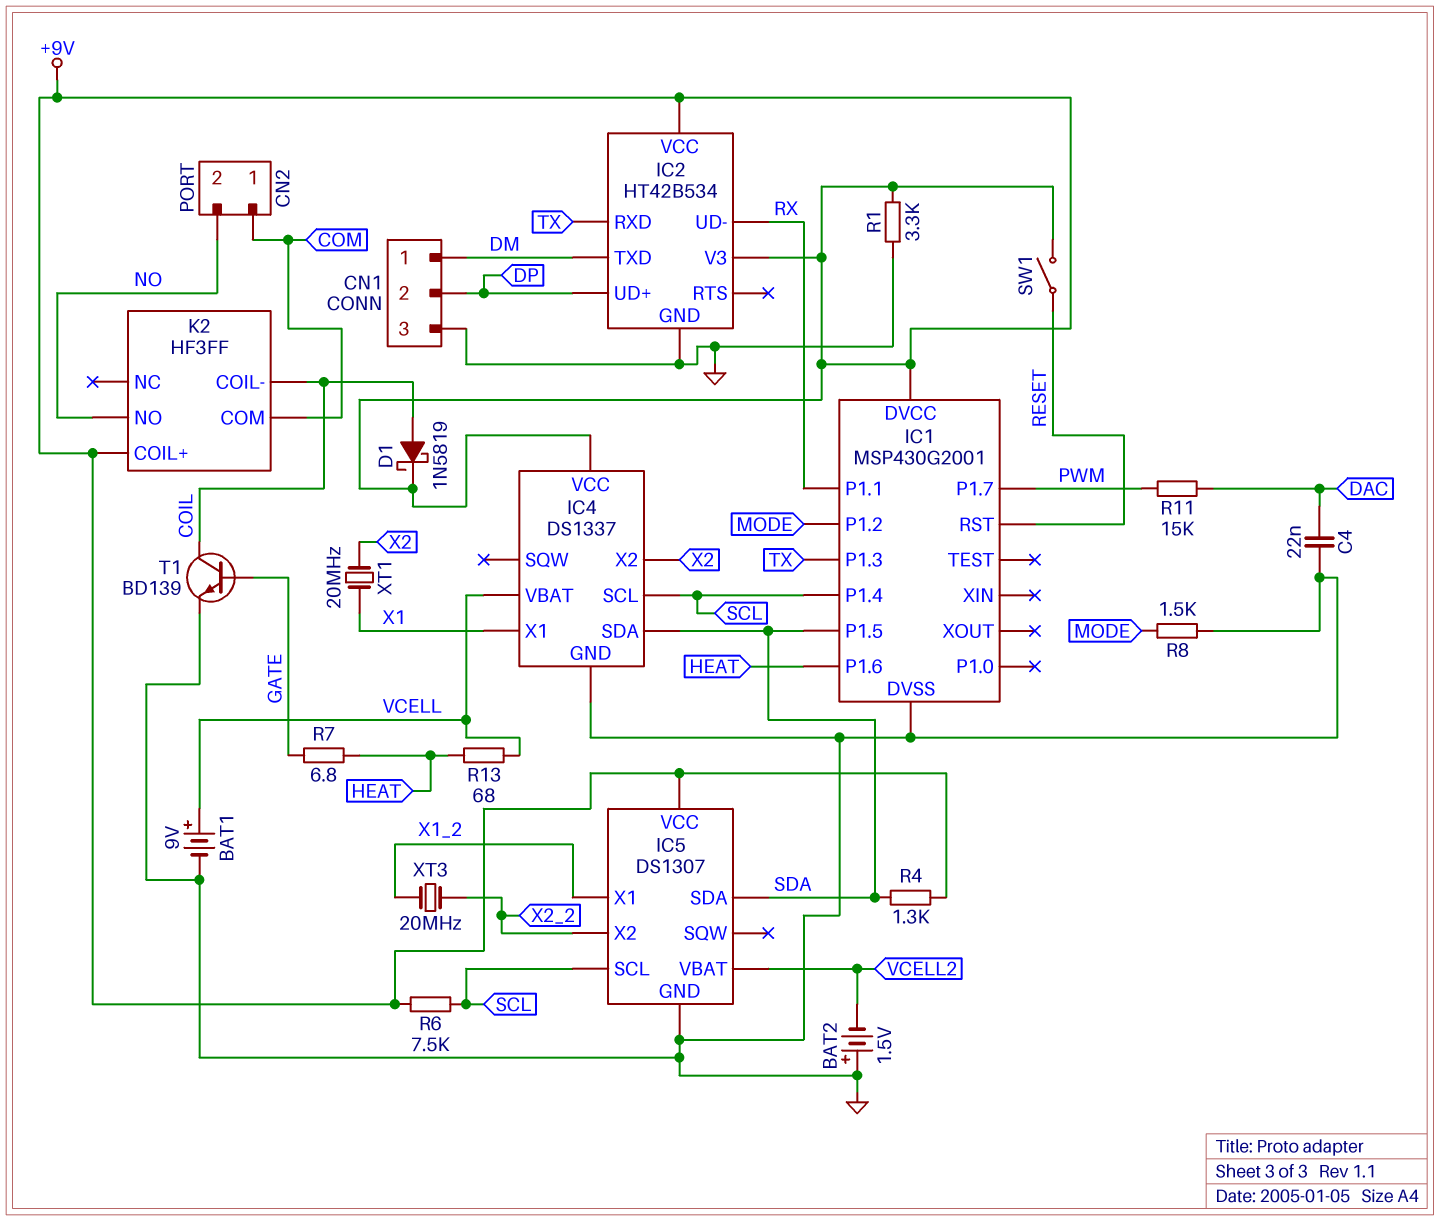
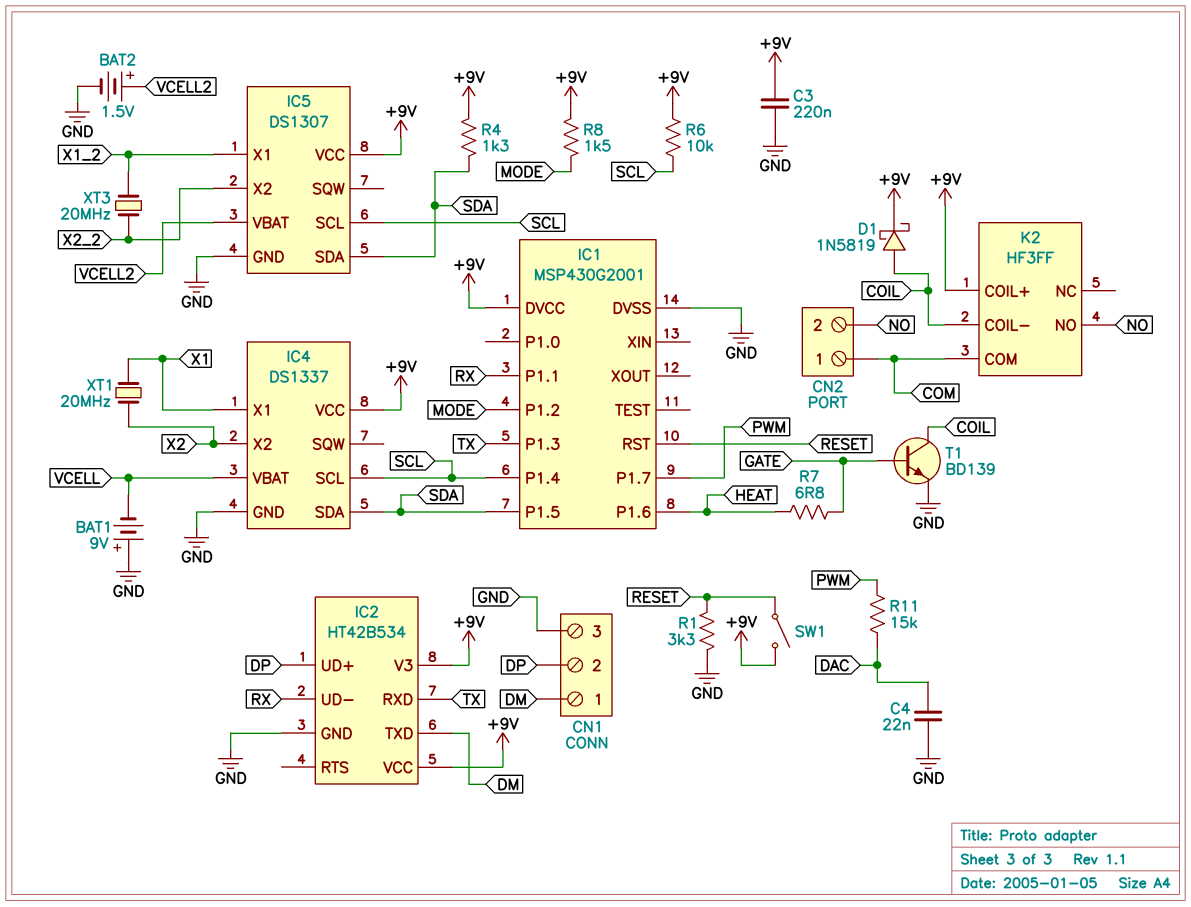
BAT1: 9V (plus VCELL, minus GND) -> 9V (plus GND, minus VCELL)
BAT2: 1.5V (plus GND, minus VCELL2) -> 1.5V (plus VCELL2, minus GND)
C3: none -> 220nF (+9V, GND)
R1: 3.3k (+9V, GND) -> 3.3k (GND, RESET)
R6: 7.5k (+9V, SCL) -> 10k (+9V, SCL)
R8: 1.5k (GND, MODE) -> 1.5k (+9V, MODE)
R13: 68 (HEAT, VCELL) -> none

